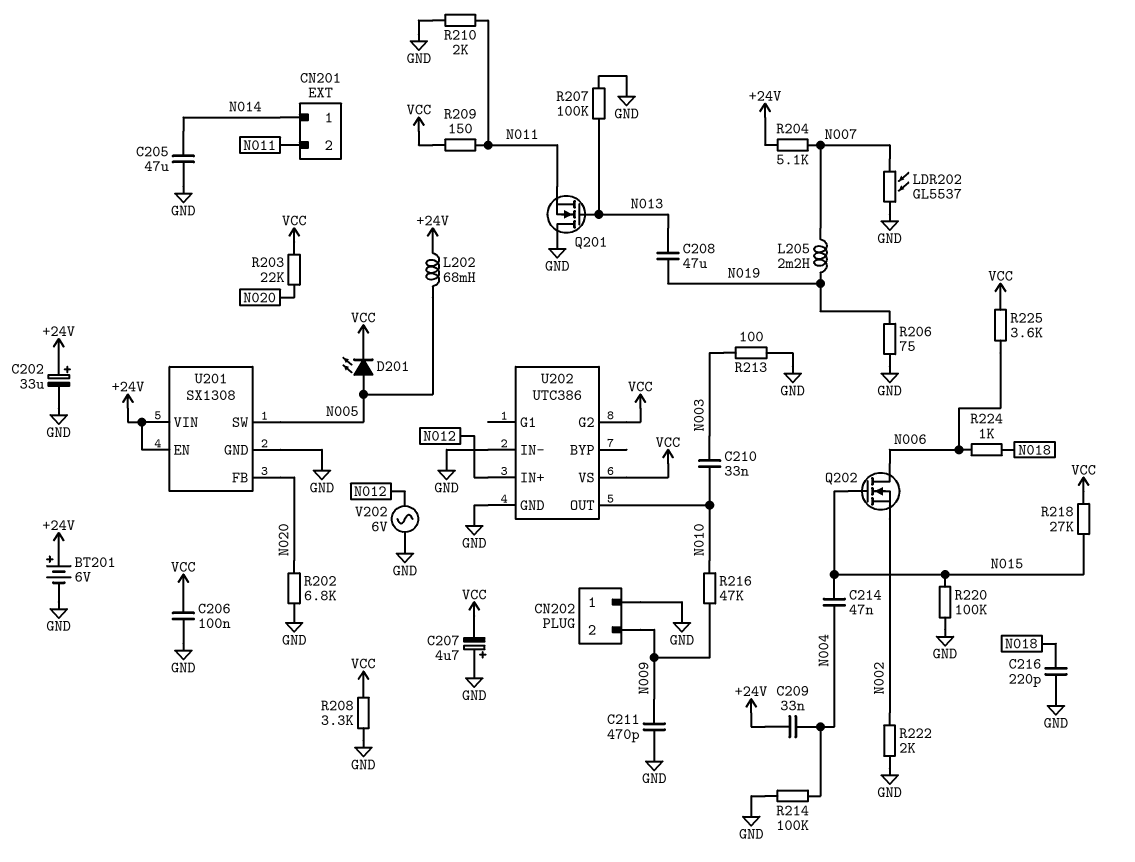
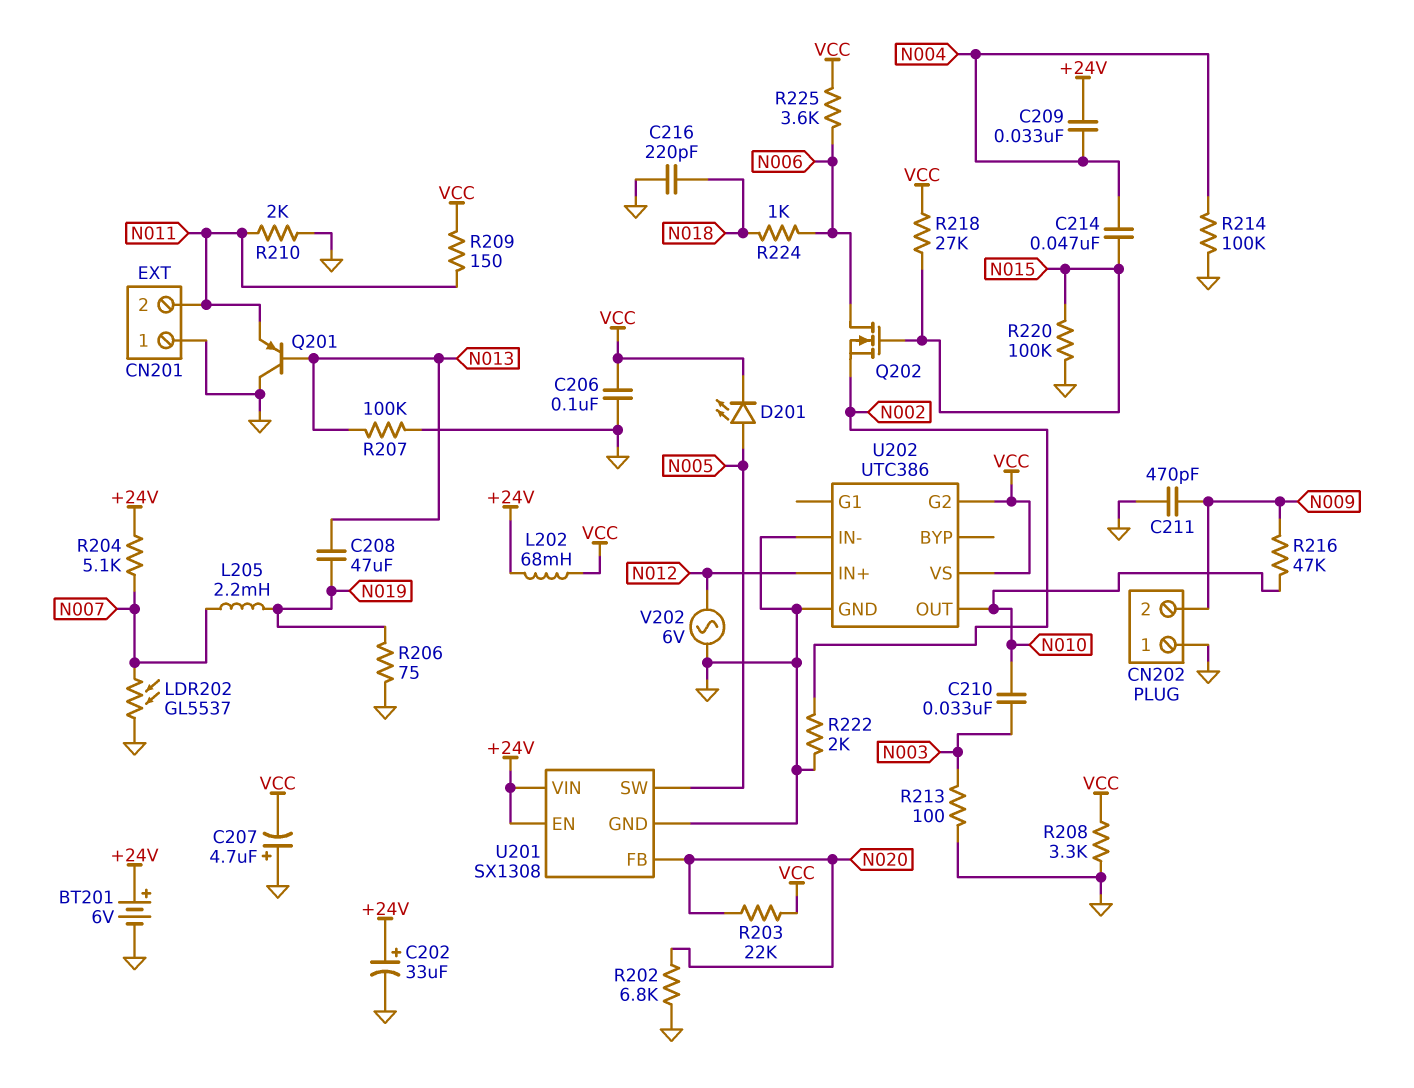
C205: 47uF (GND, N014) -> none
CN201 pin 1: N014 -> GND
L202: 68mH (+24V, N005) -> 68mH (+24V, VCC)
Q201: NMOS (G N013, D GND, S N011) -> PNP (B N013, C GND, E N011)

